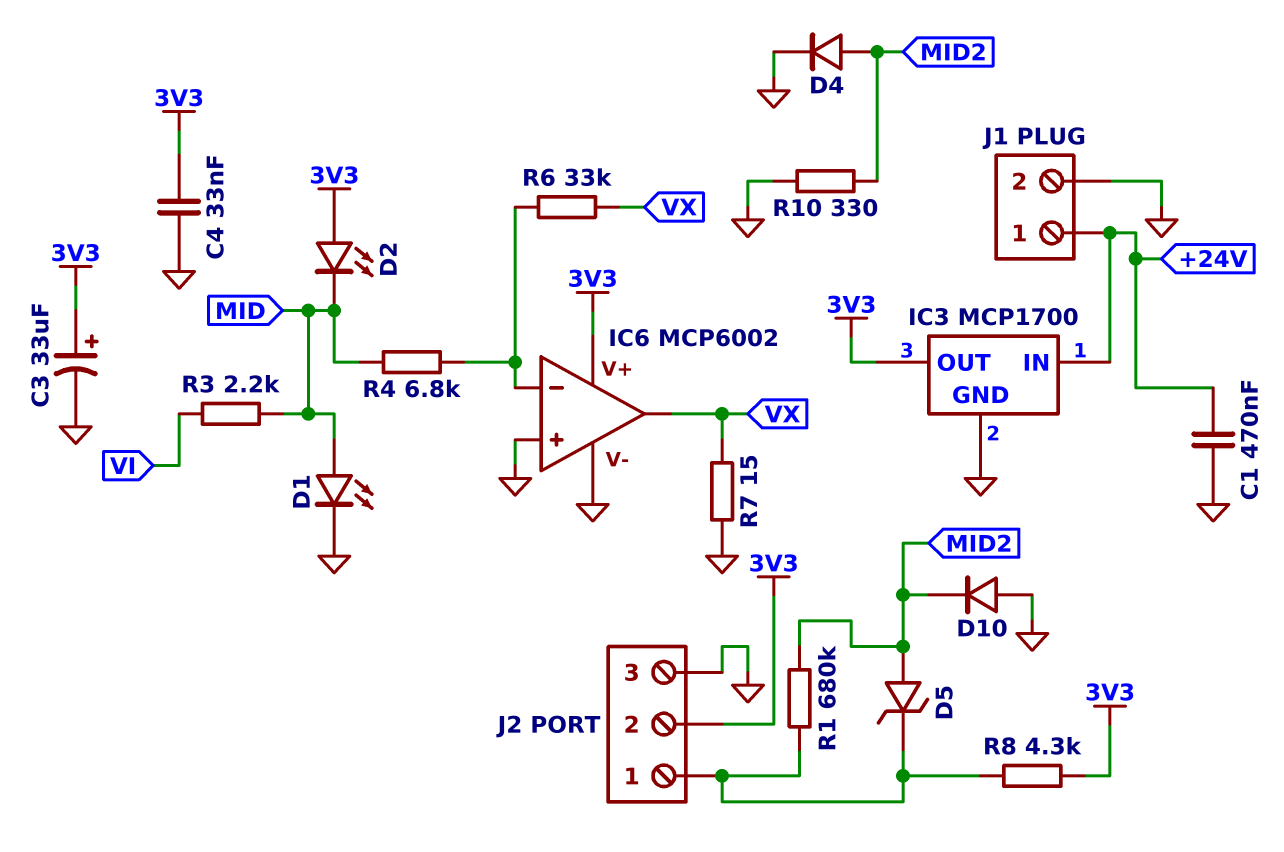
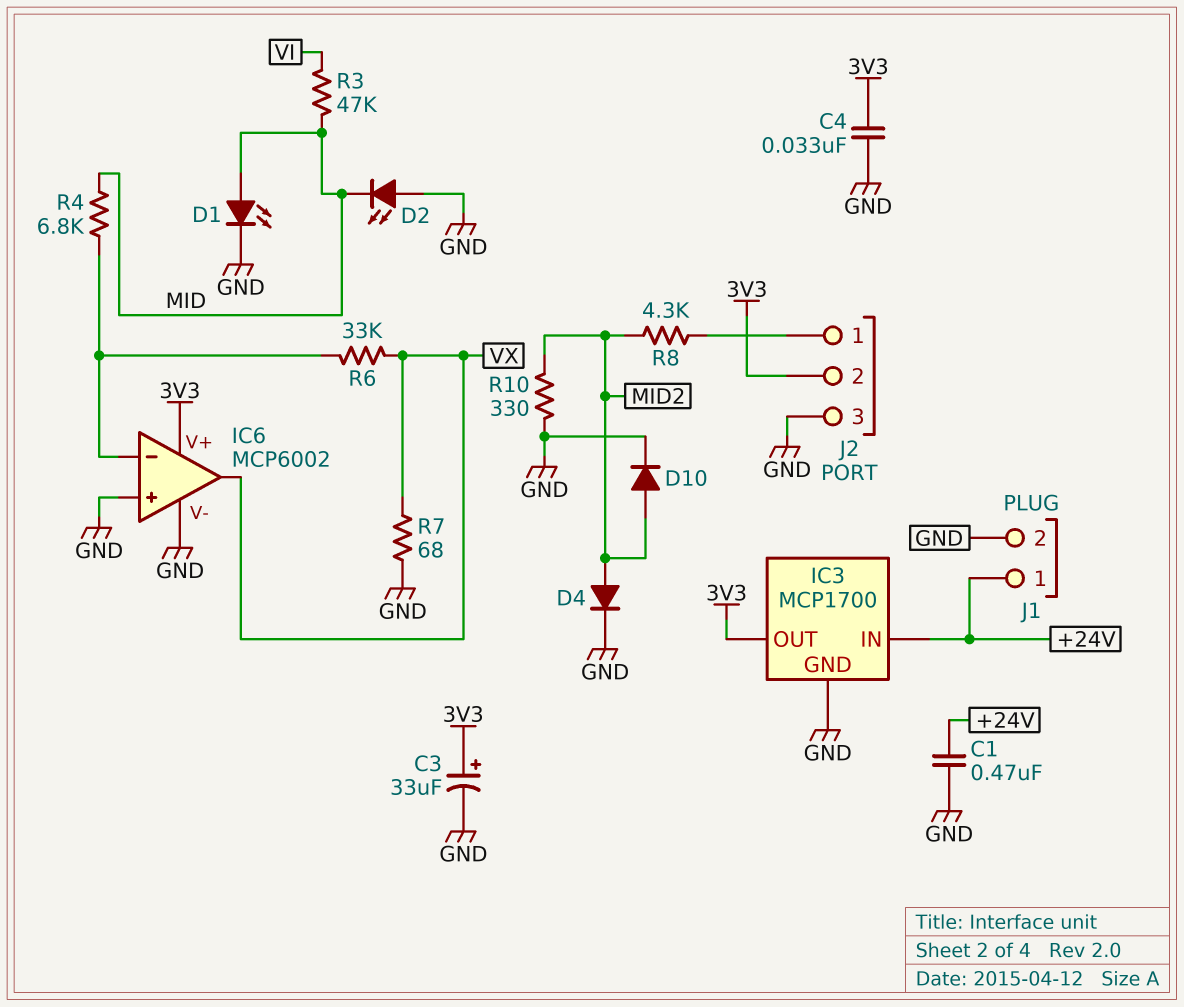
D2: LED (A 3V3, K MID) -> LED (A GND, K MID)
D5: zener (A MID2, K J2/1) -> none
D10: diode (A GND, K MID2) -> diode (A MID2, K GND)
R1: 680k (J2/1, MID2) -> none
R3: 2.2k (MID, VI) -> 47k (MID, VI)
R7: 15 (GND, VX) -> 68 (GND, VX)
R8: 4.3k (3V3, J2/1) -> 4.3k (J2/1, MID2)

